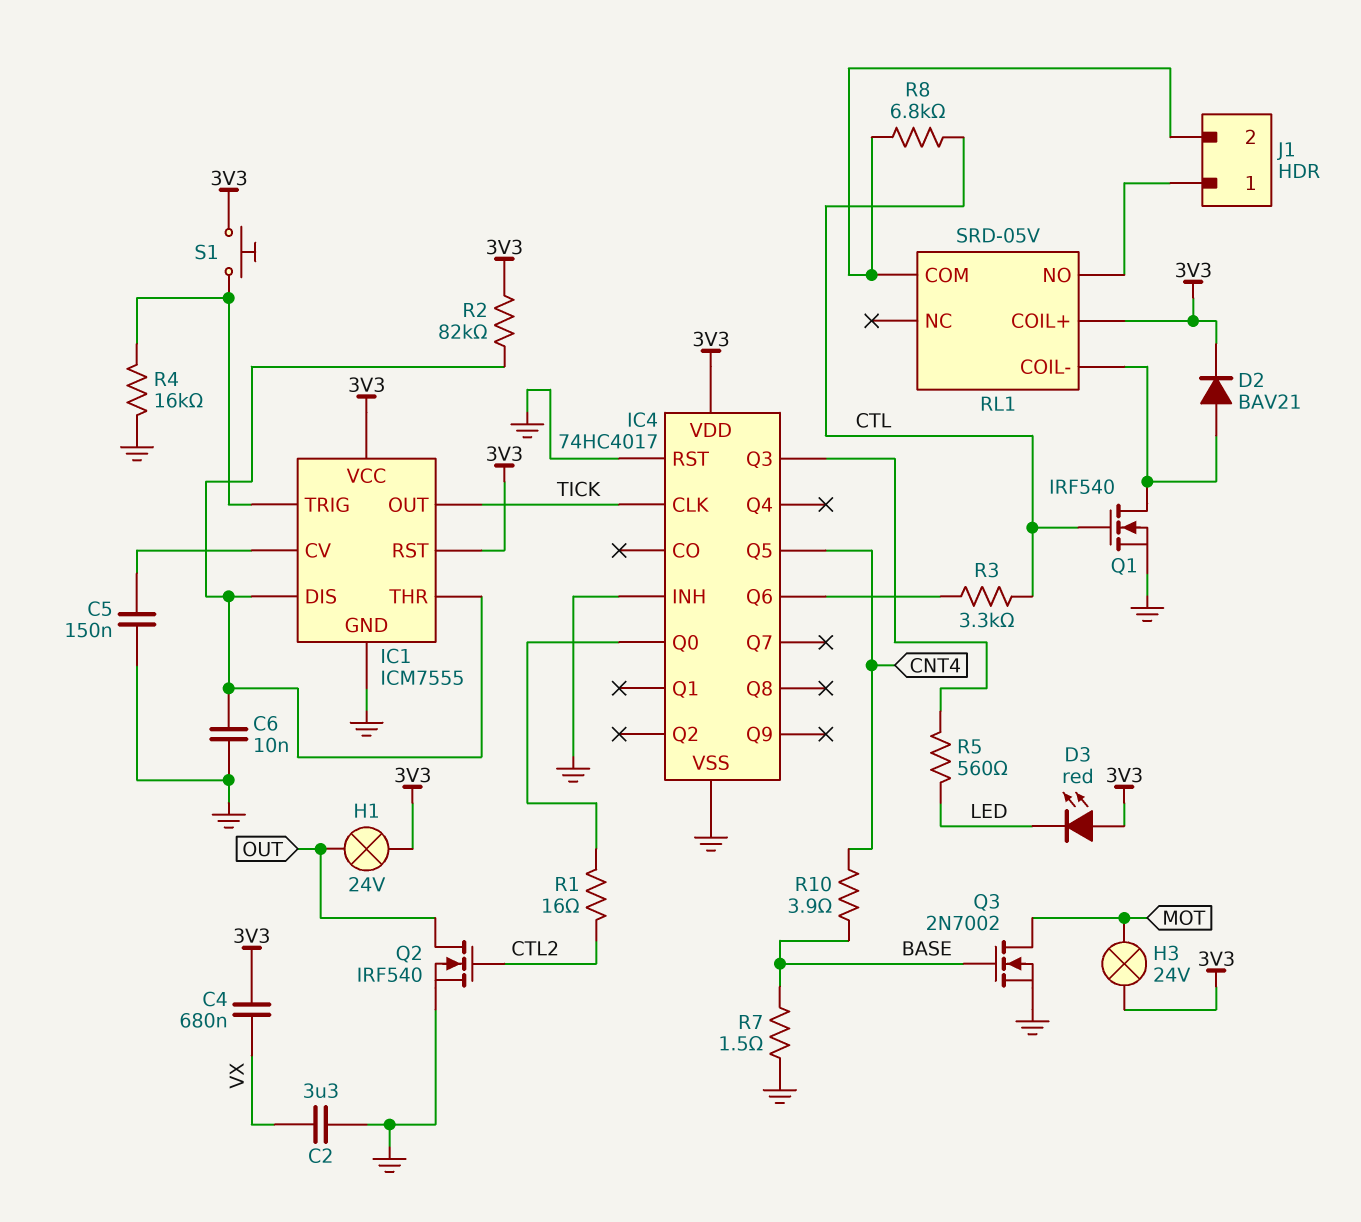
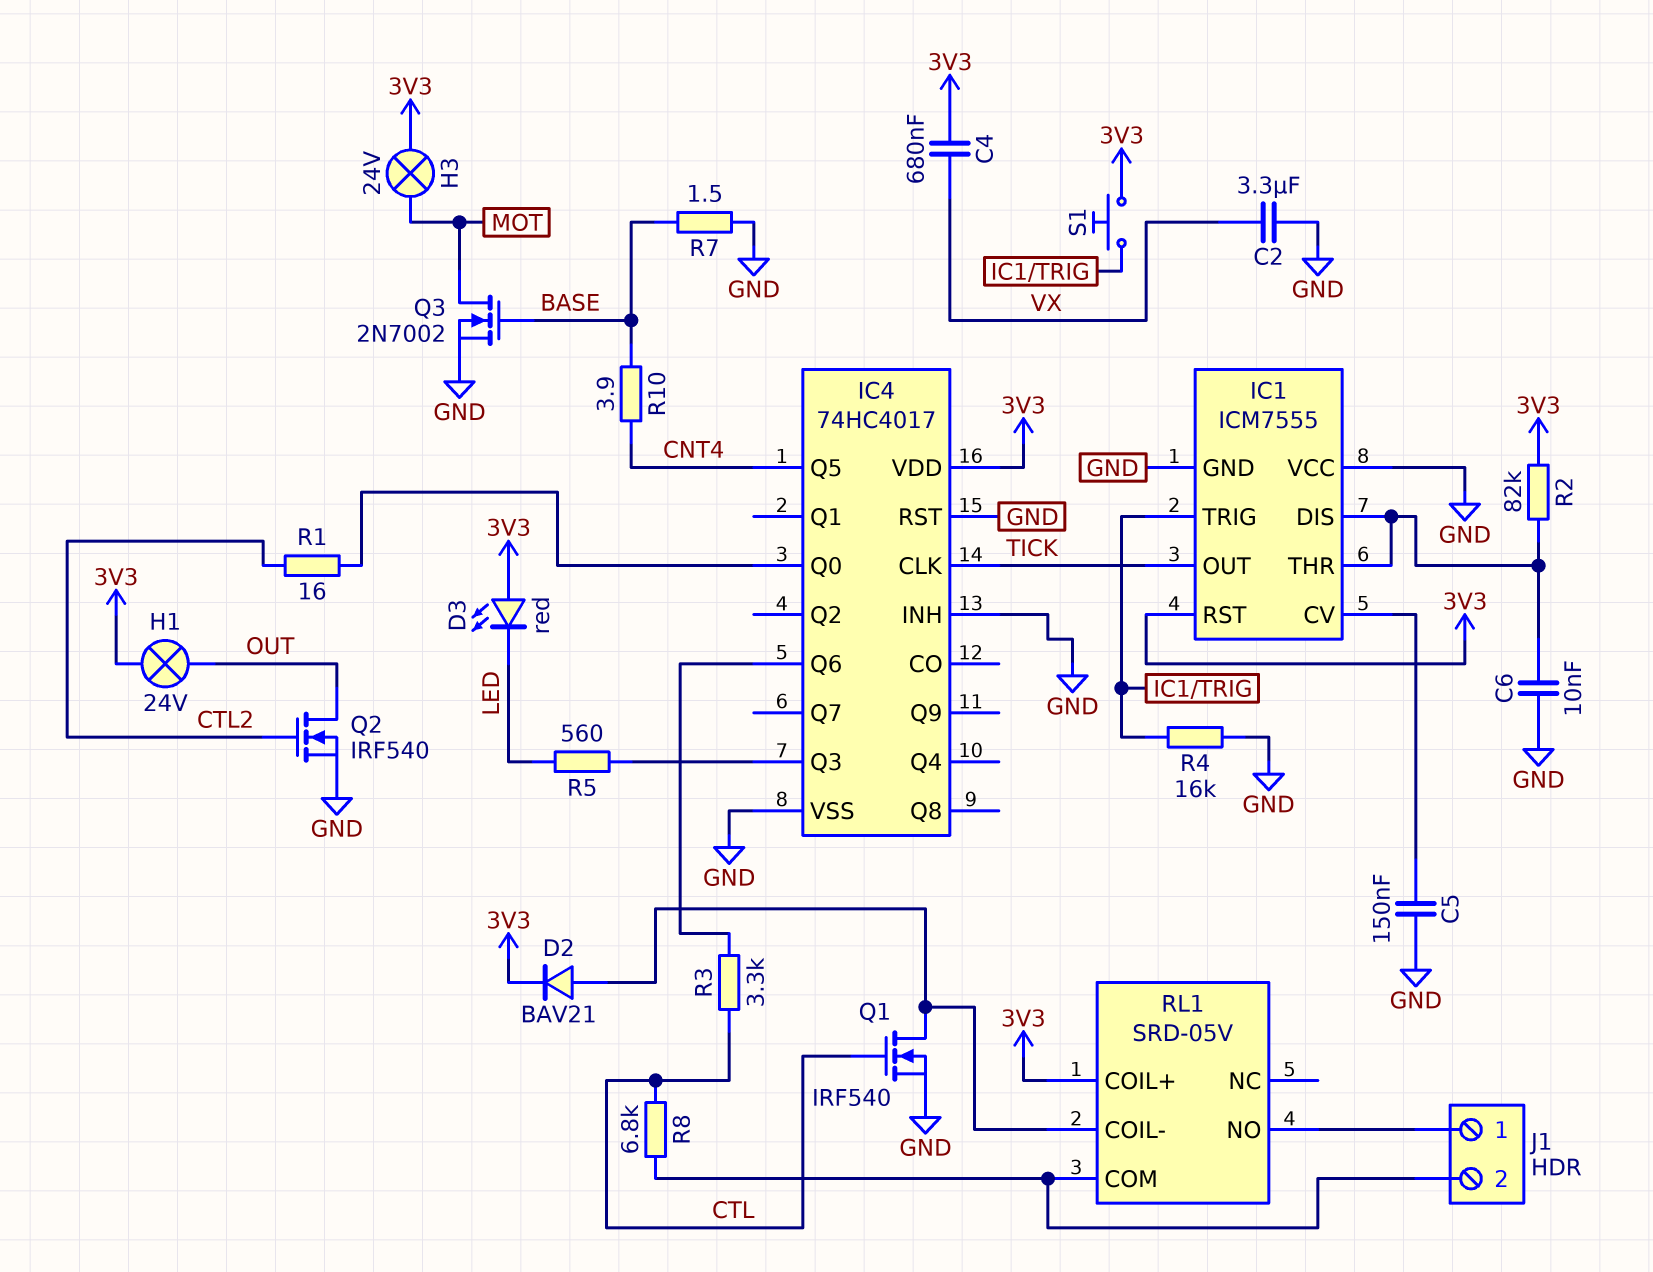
IC1 pin VCC: 3V3 -> GND

